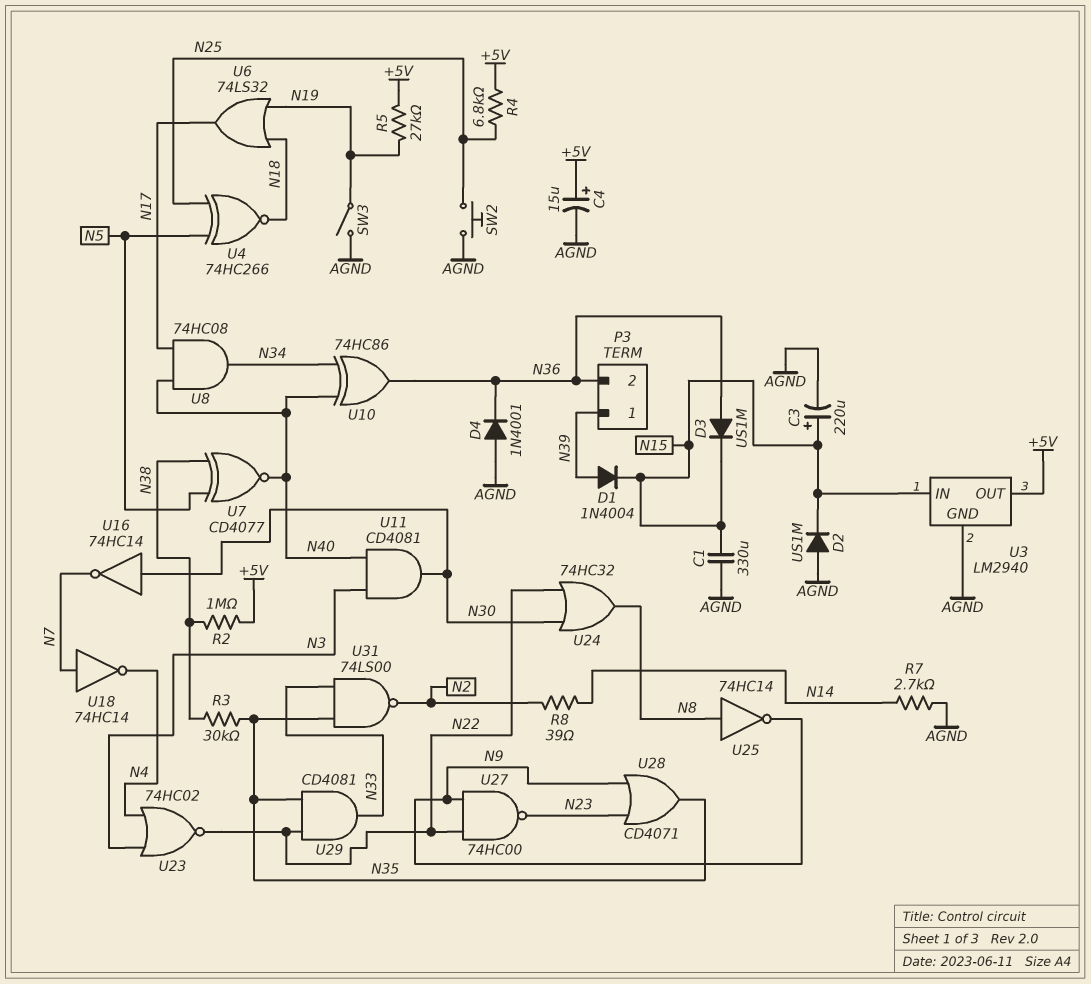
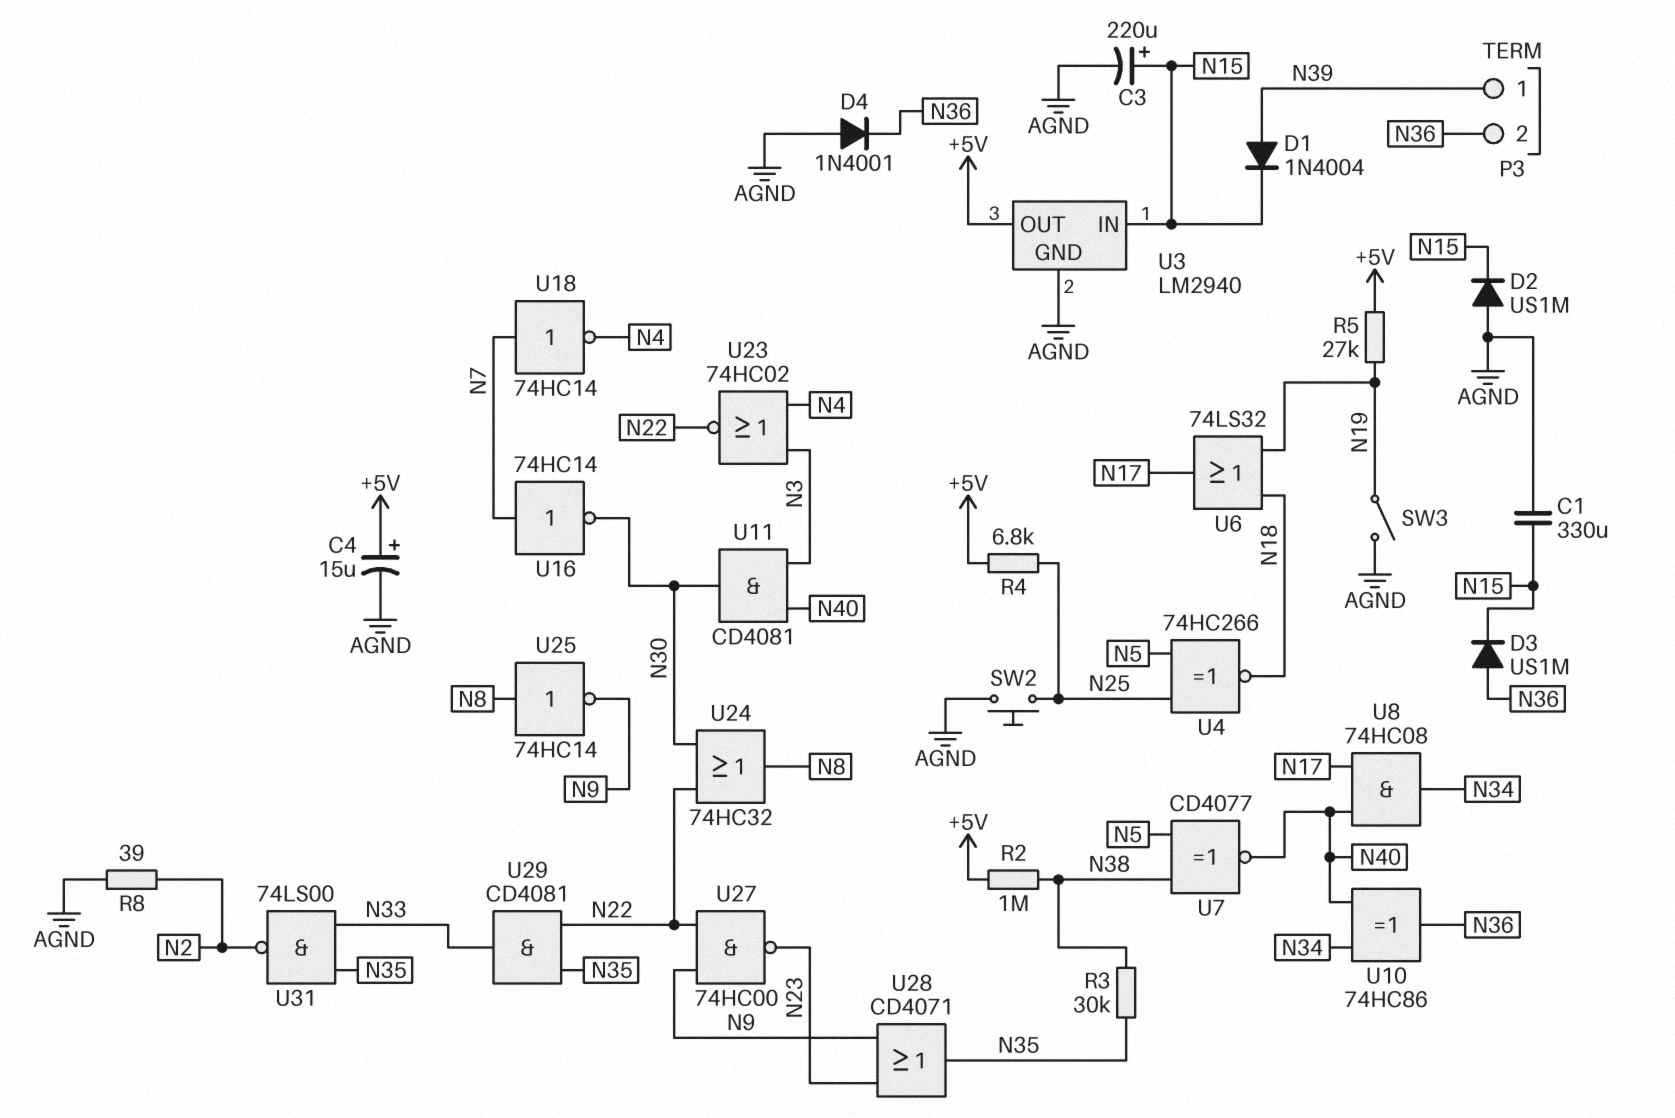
R7: 2.7k (AGND, N14) -> none
R8: 39 (N2, N14) -> 39 (AGND, N2)
U16: NOT 74HC14 (in N30, out N7) -> NOT 74HC14 (in N7, out N30)

